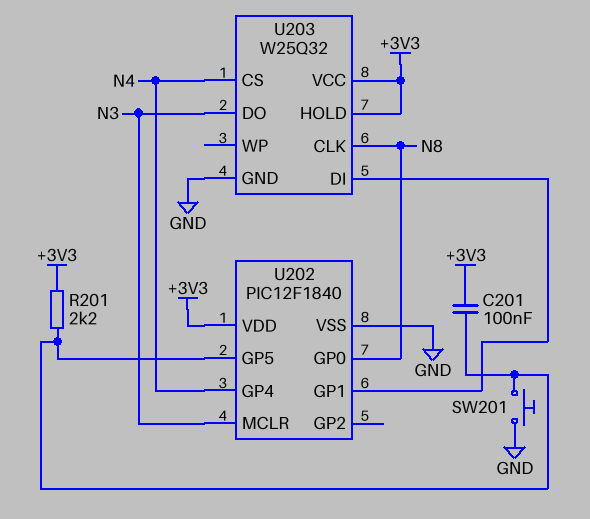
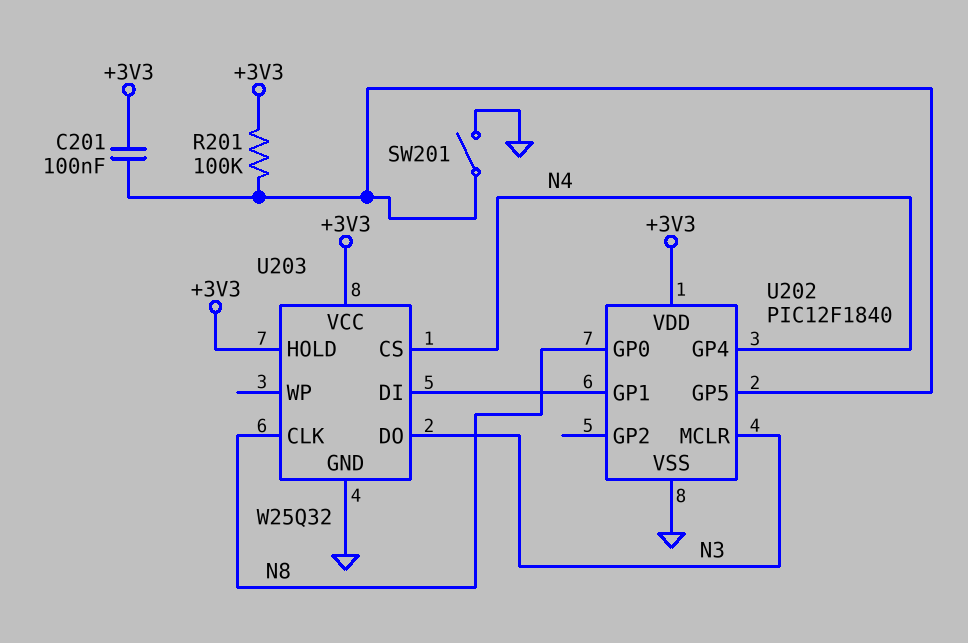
R201: 2.2k (+3V3, U202/GP5) -> 100k (+3V3, U202/GP5)
SW201: button (GND, U202/GP5) -> switch (GND, U202/GP5)

